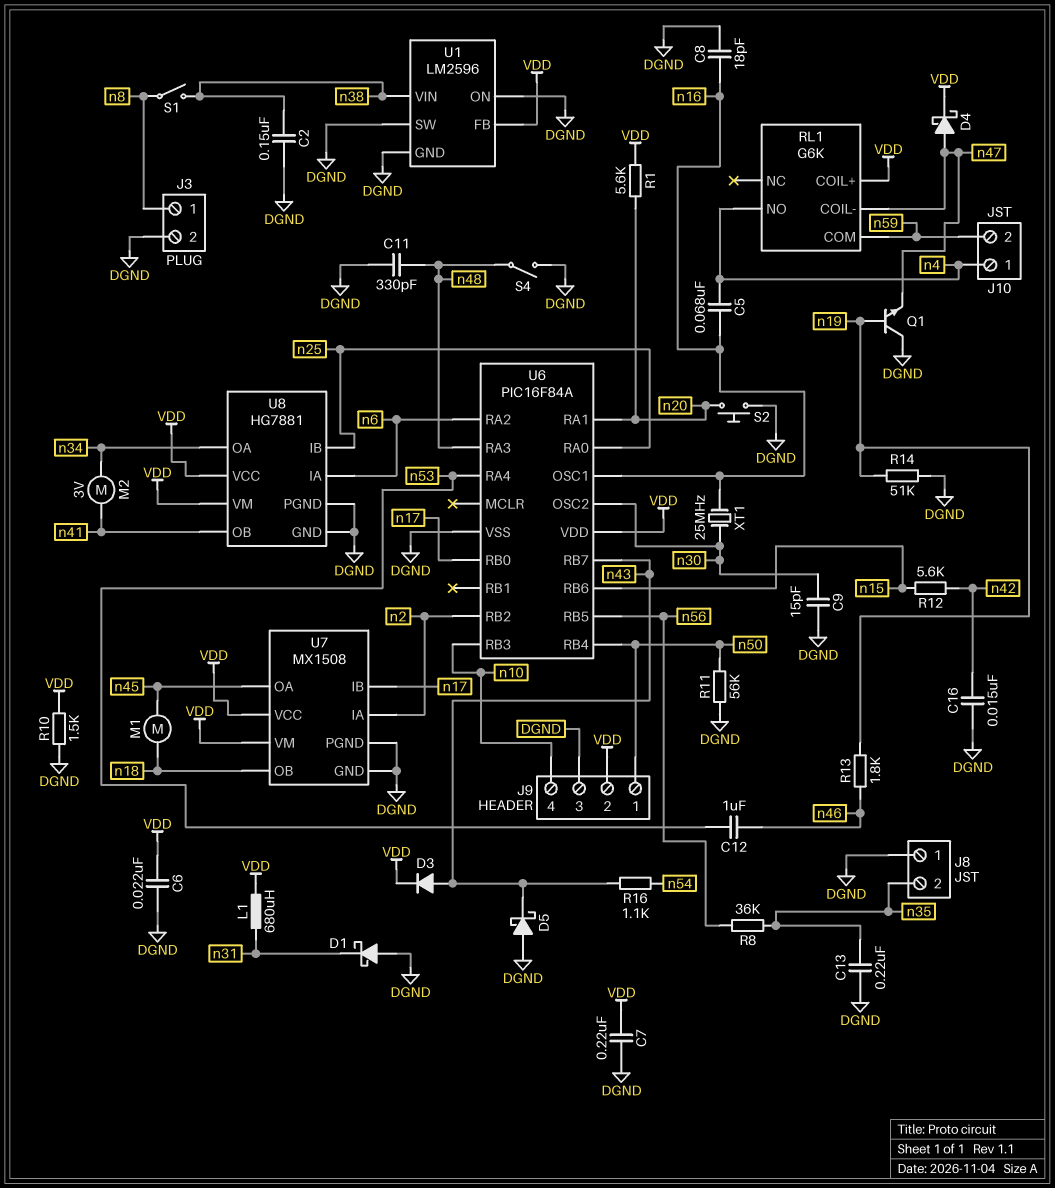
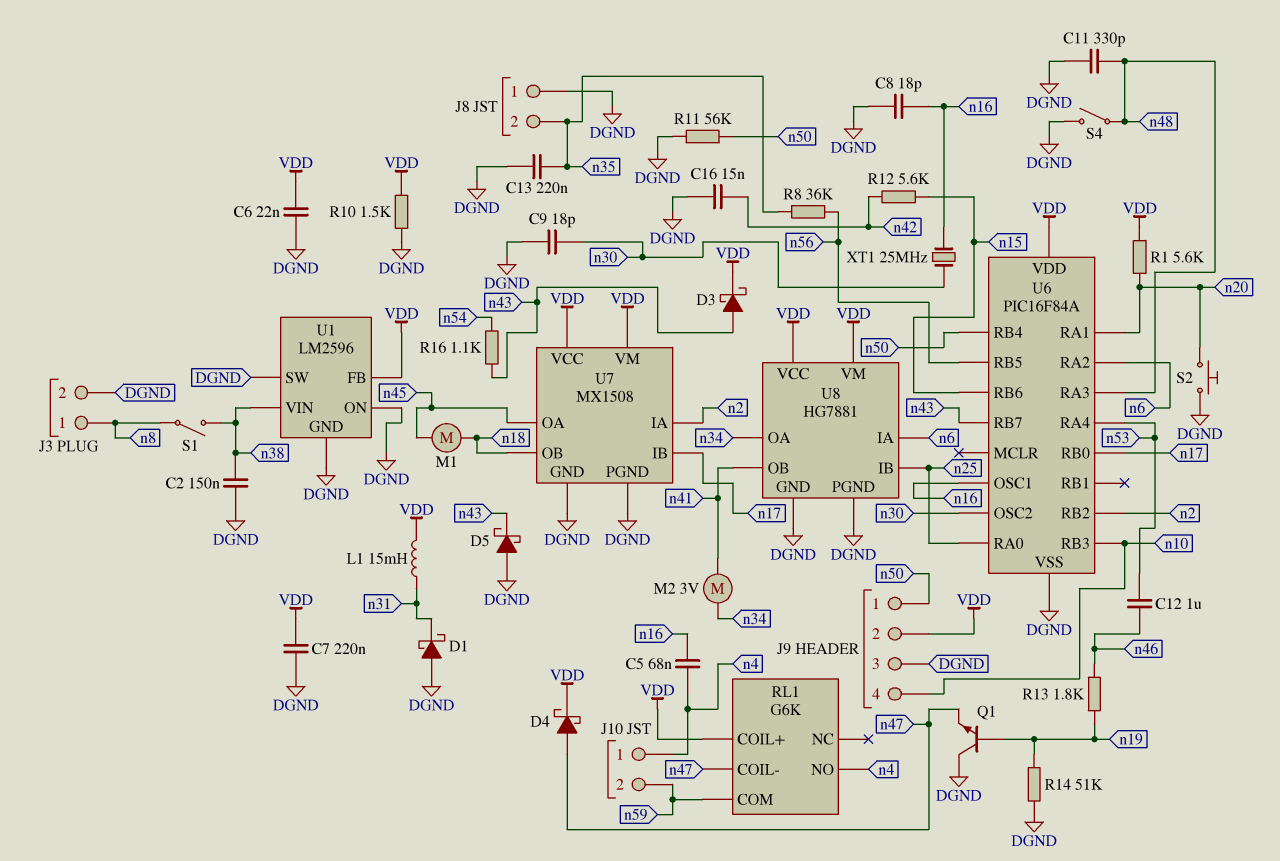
C9: 15pF (DGND, n30) -> 18pF (DGND, n30)
D3: diode (A n43, K VDD) -> schottky (A n43, K VDD)
L1: 680uH (VDD, n31) -> 15mH (VDD, n31)

